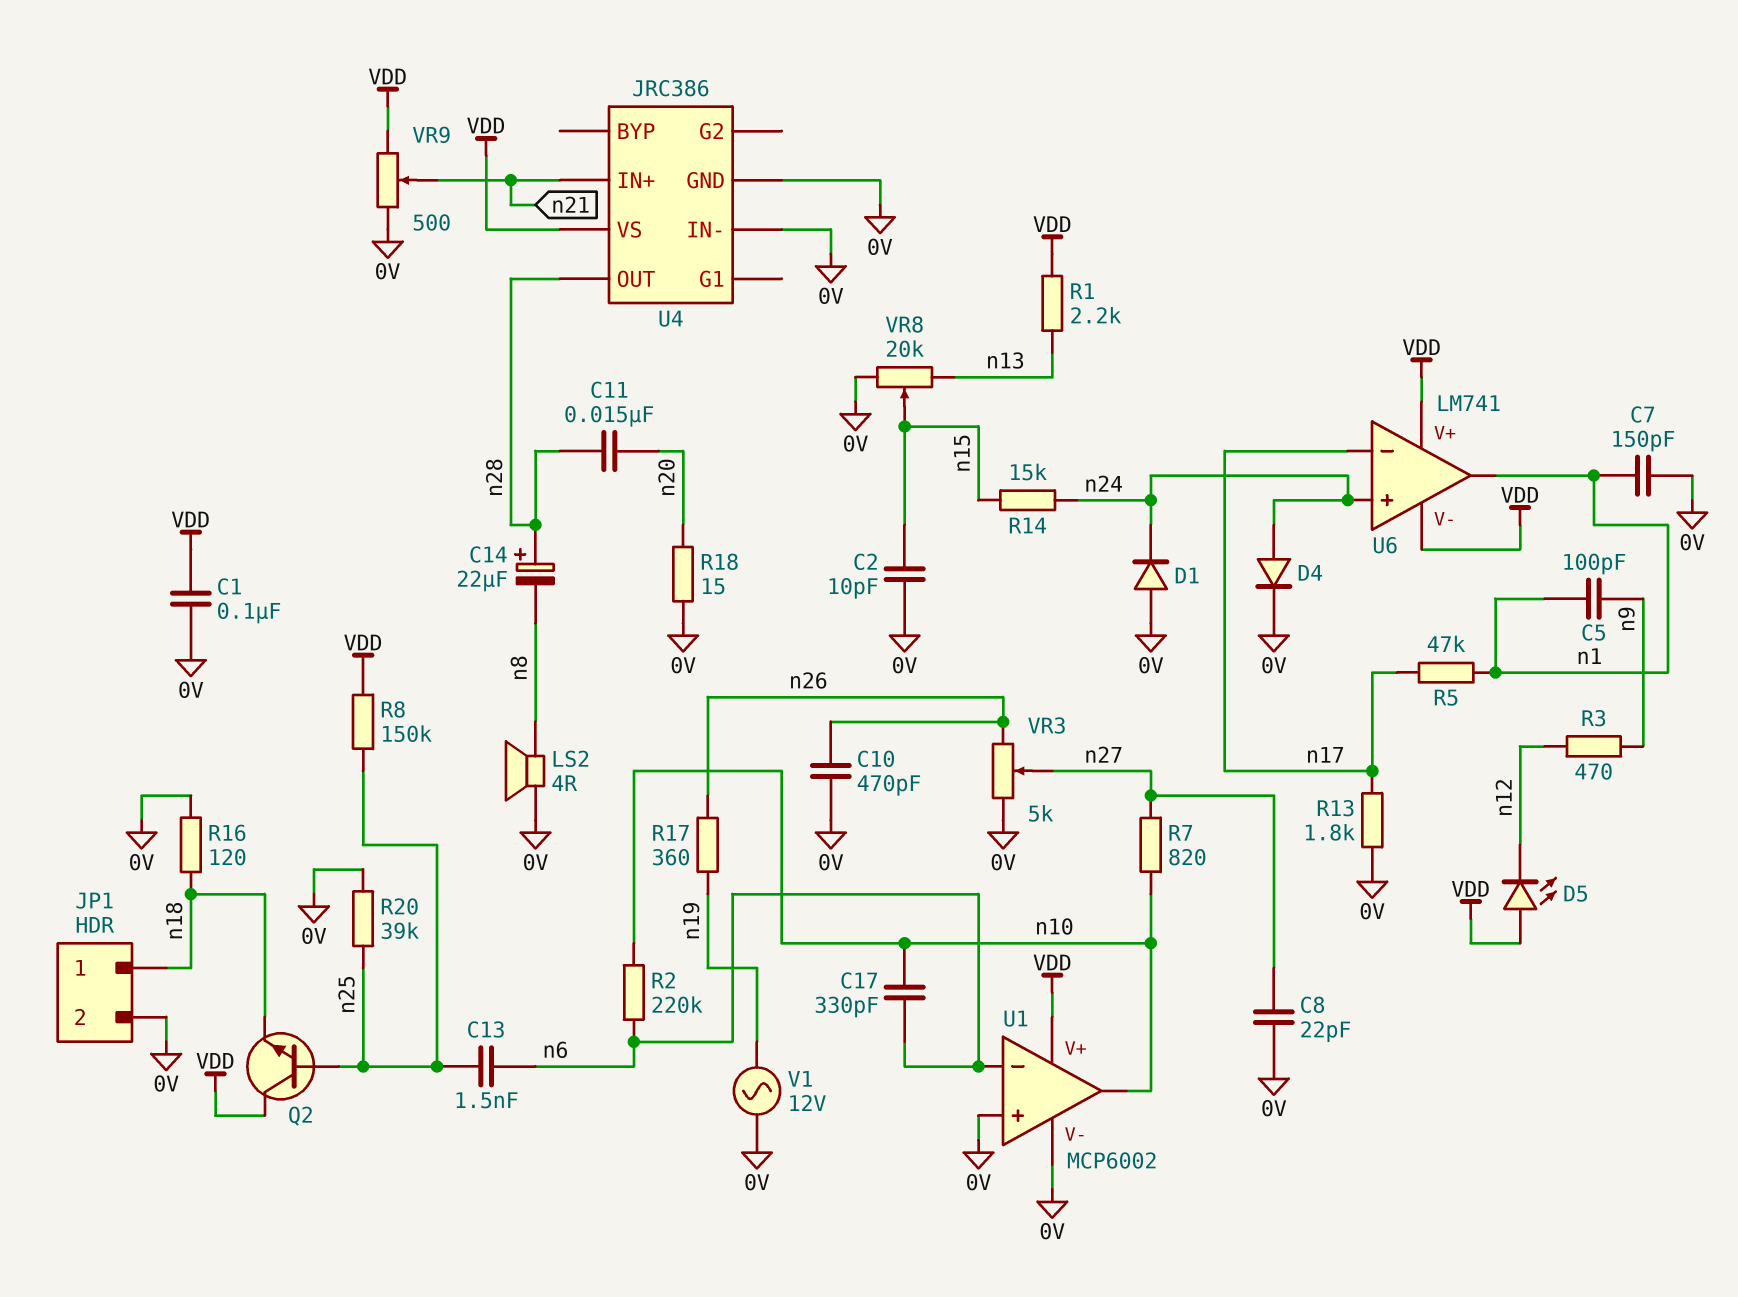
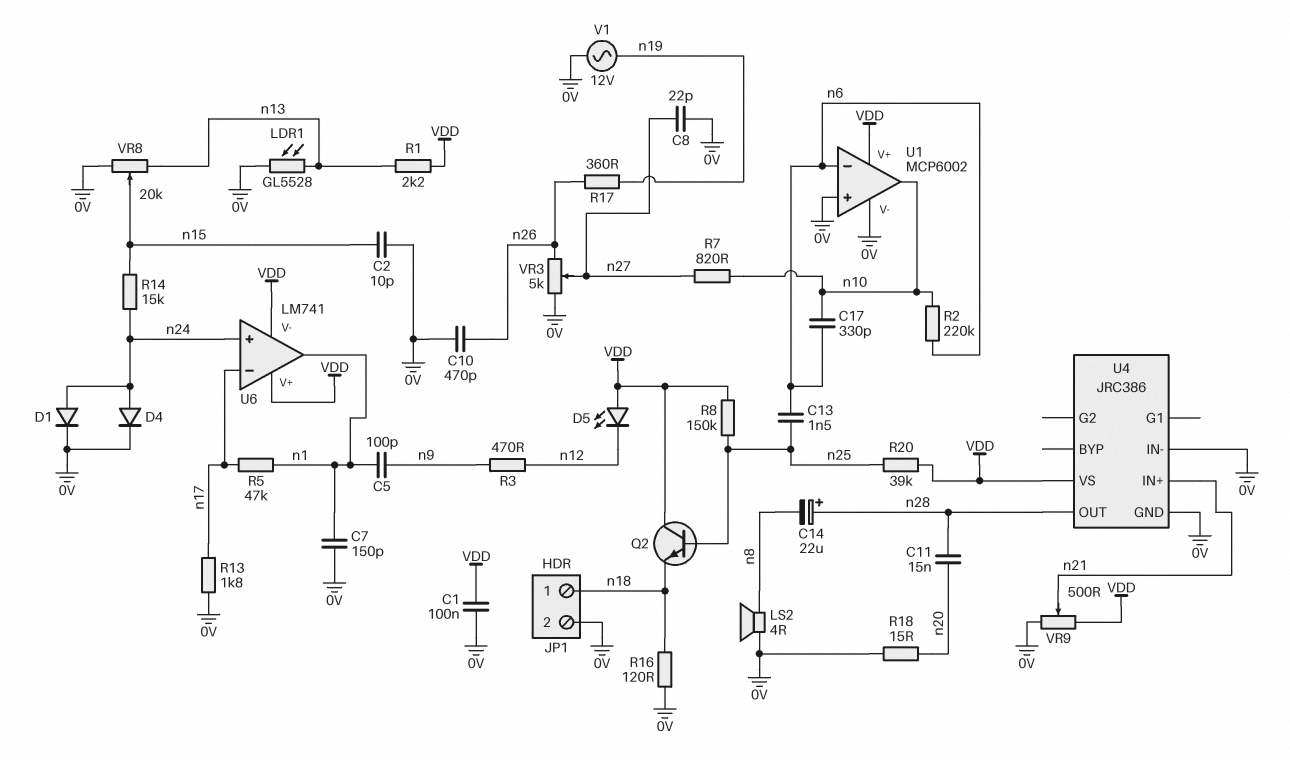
D1: diode (A 0V, K n24) -> diode (A n24, K 0V)
LDR1: none -> GL5528 (0V, n13)
R20: 39k (0V, n25) -> 39k (VDD, n25)

